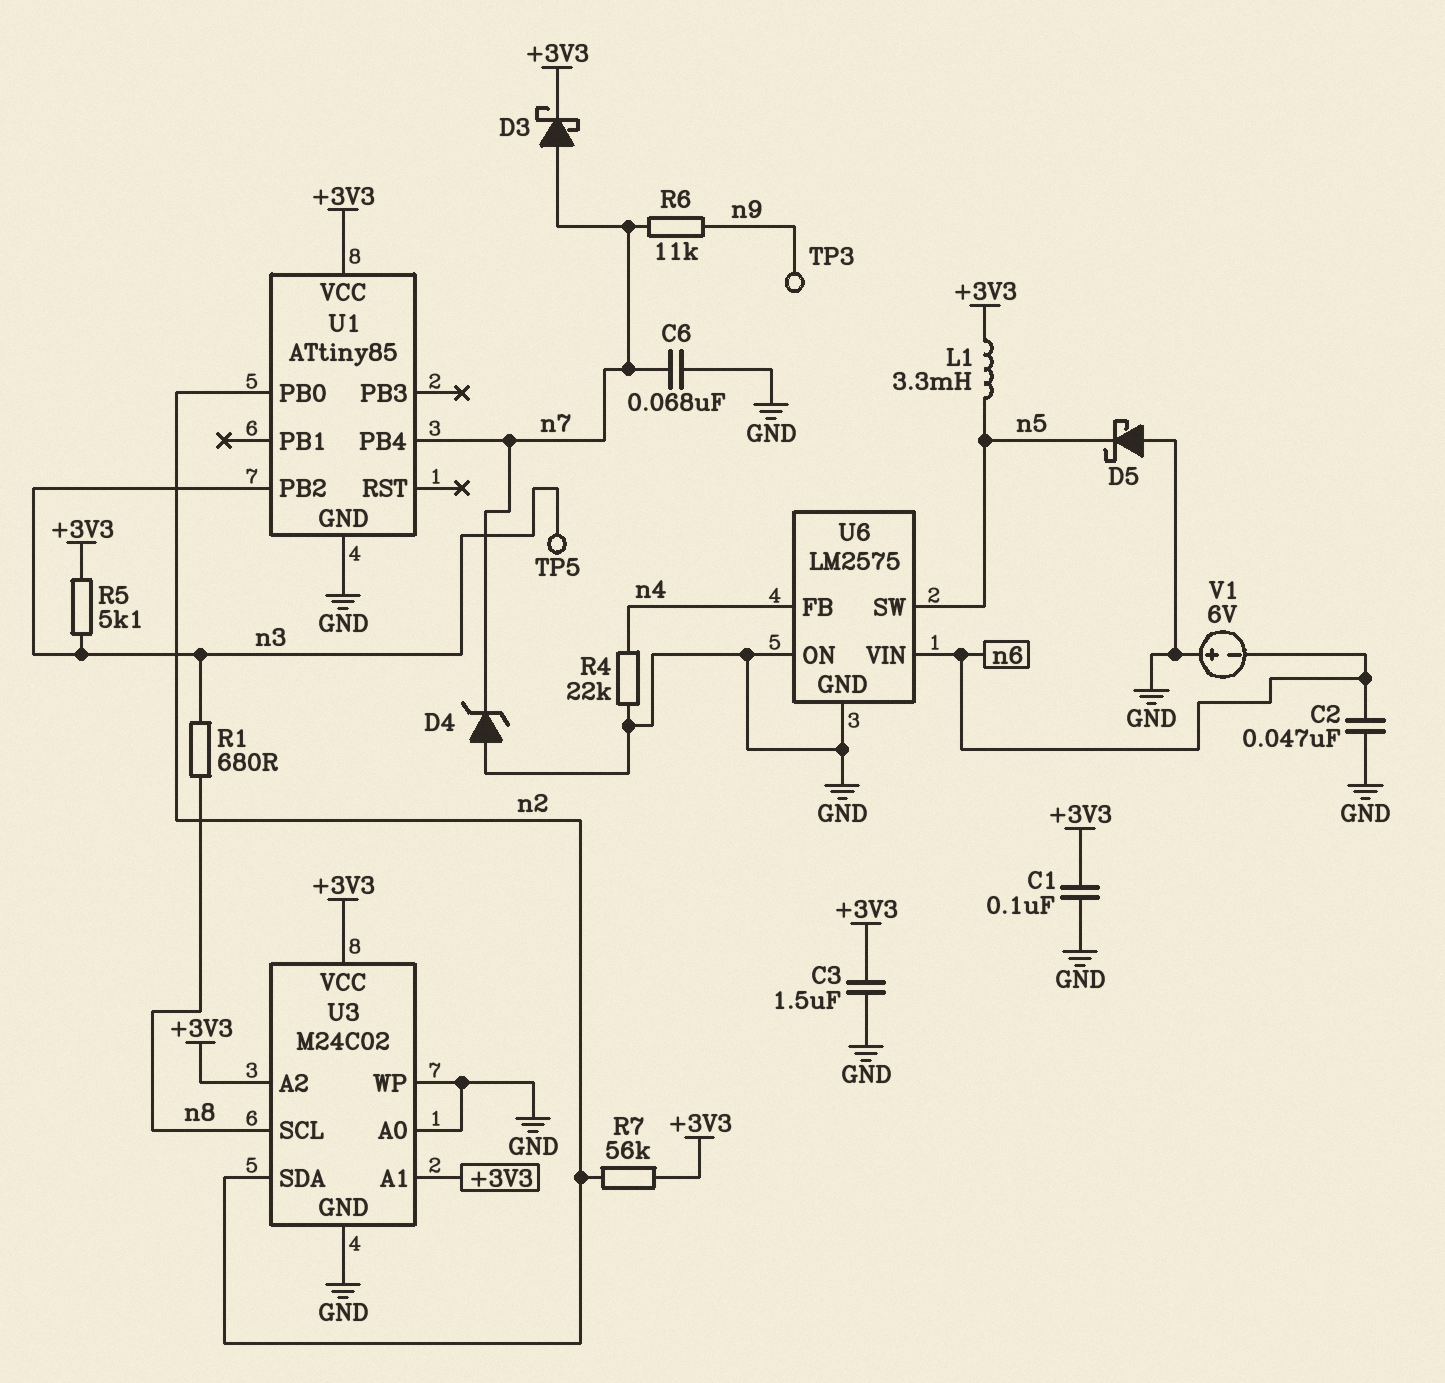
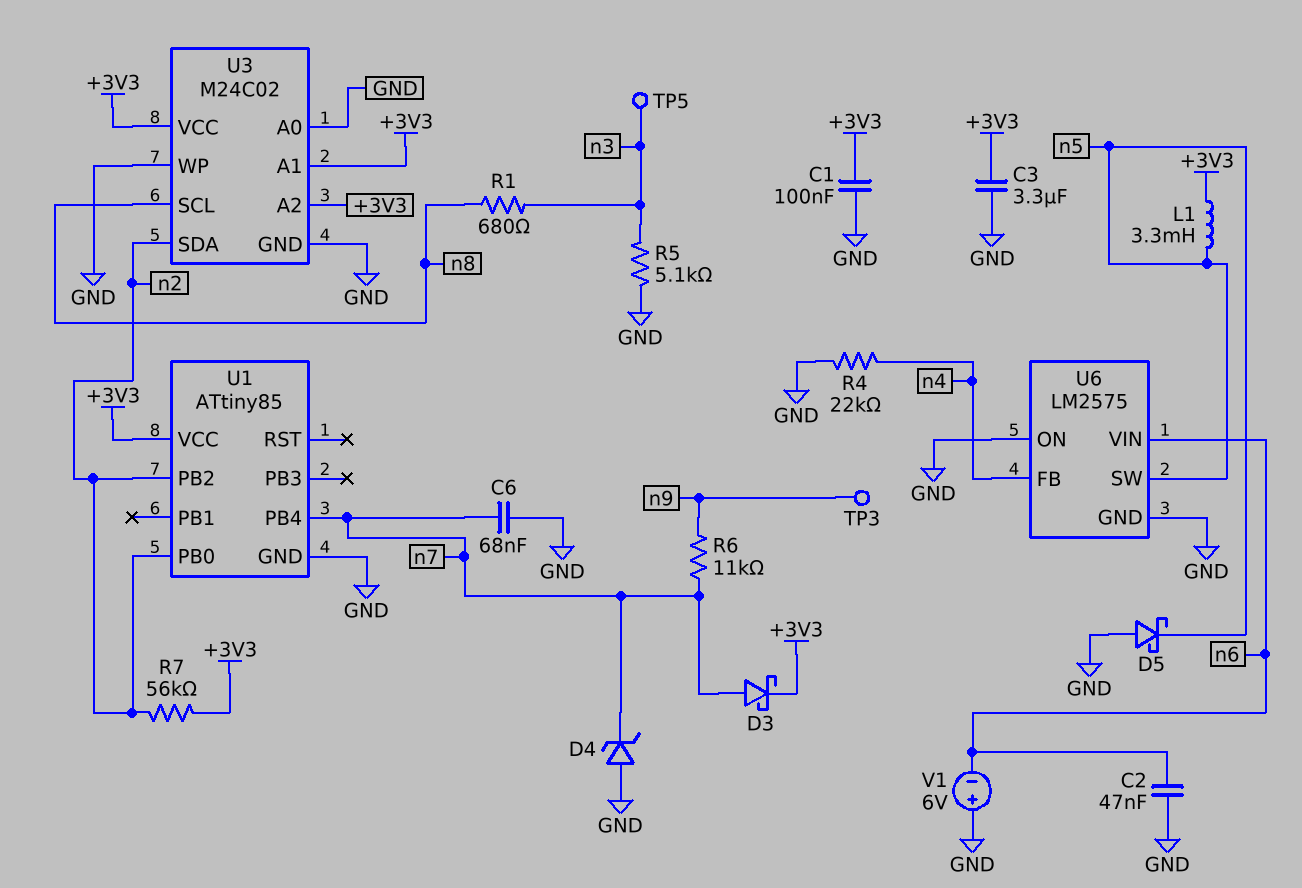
C3: 1.5uF (+3V3, GND) -> 3.3uF (+3V3, GND)
R5: 5.1k (+3V3, n3) -> 5.1k (GND, n3)
U1 pin PB2: n3 -> n2

